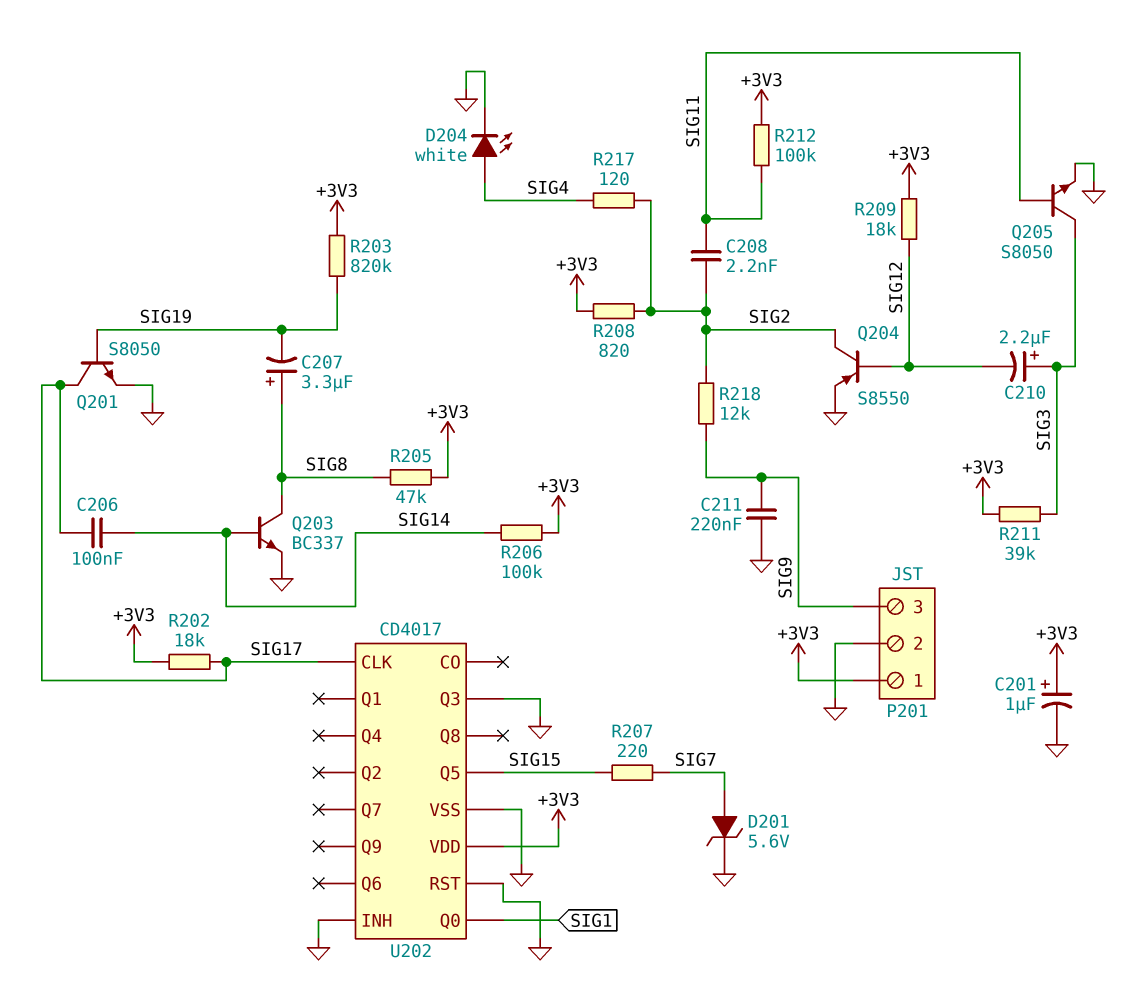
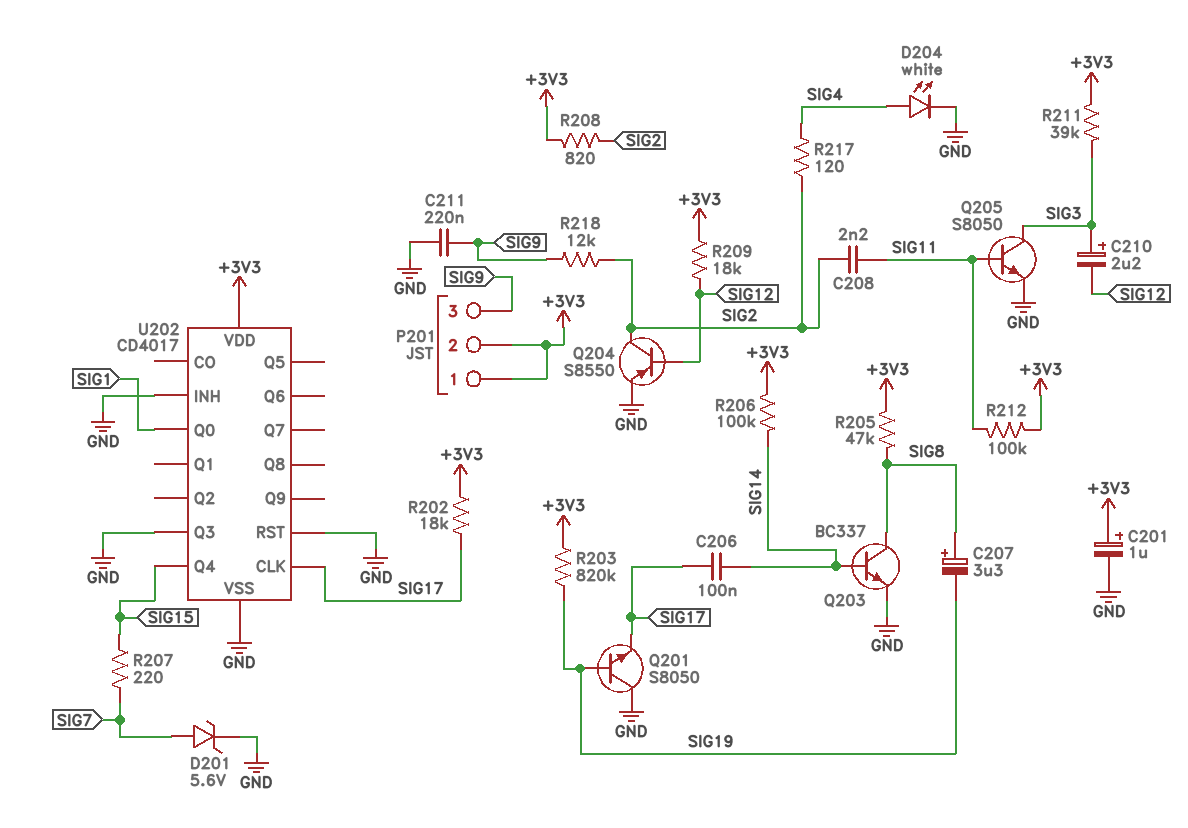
P201 pin 2: GND -> +3V3
Q201: NPN S8050 (B SIG19, C SIG17, E GND) -> NPN S8050 (B SIG19, C GND, E SIG17)
U202 pin Q4: none -> SIG15
U202 pin Q5: SIG15 -> none

